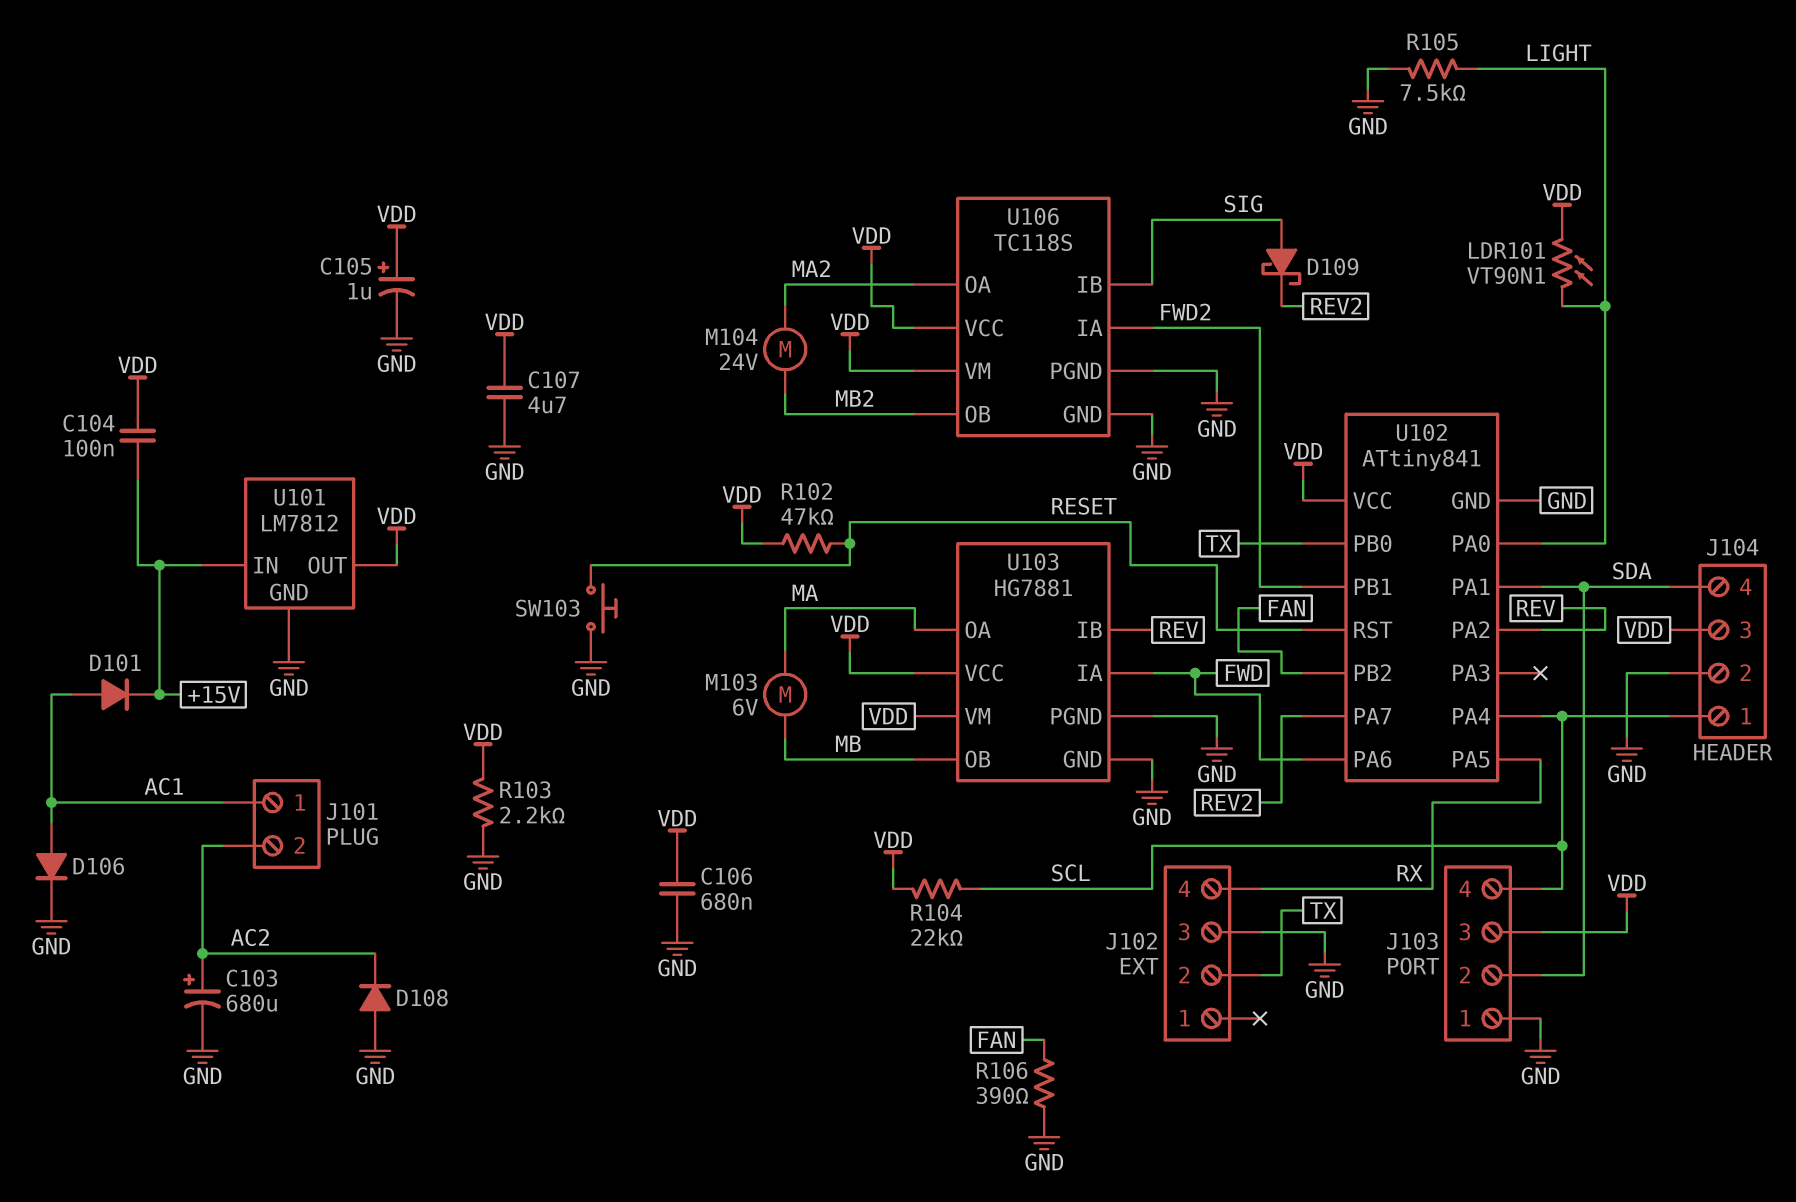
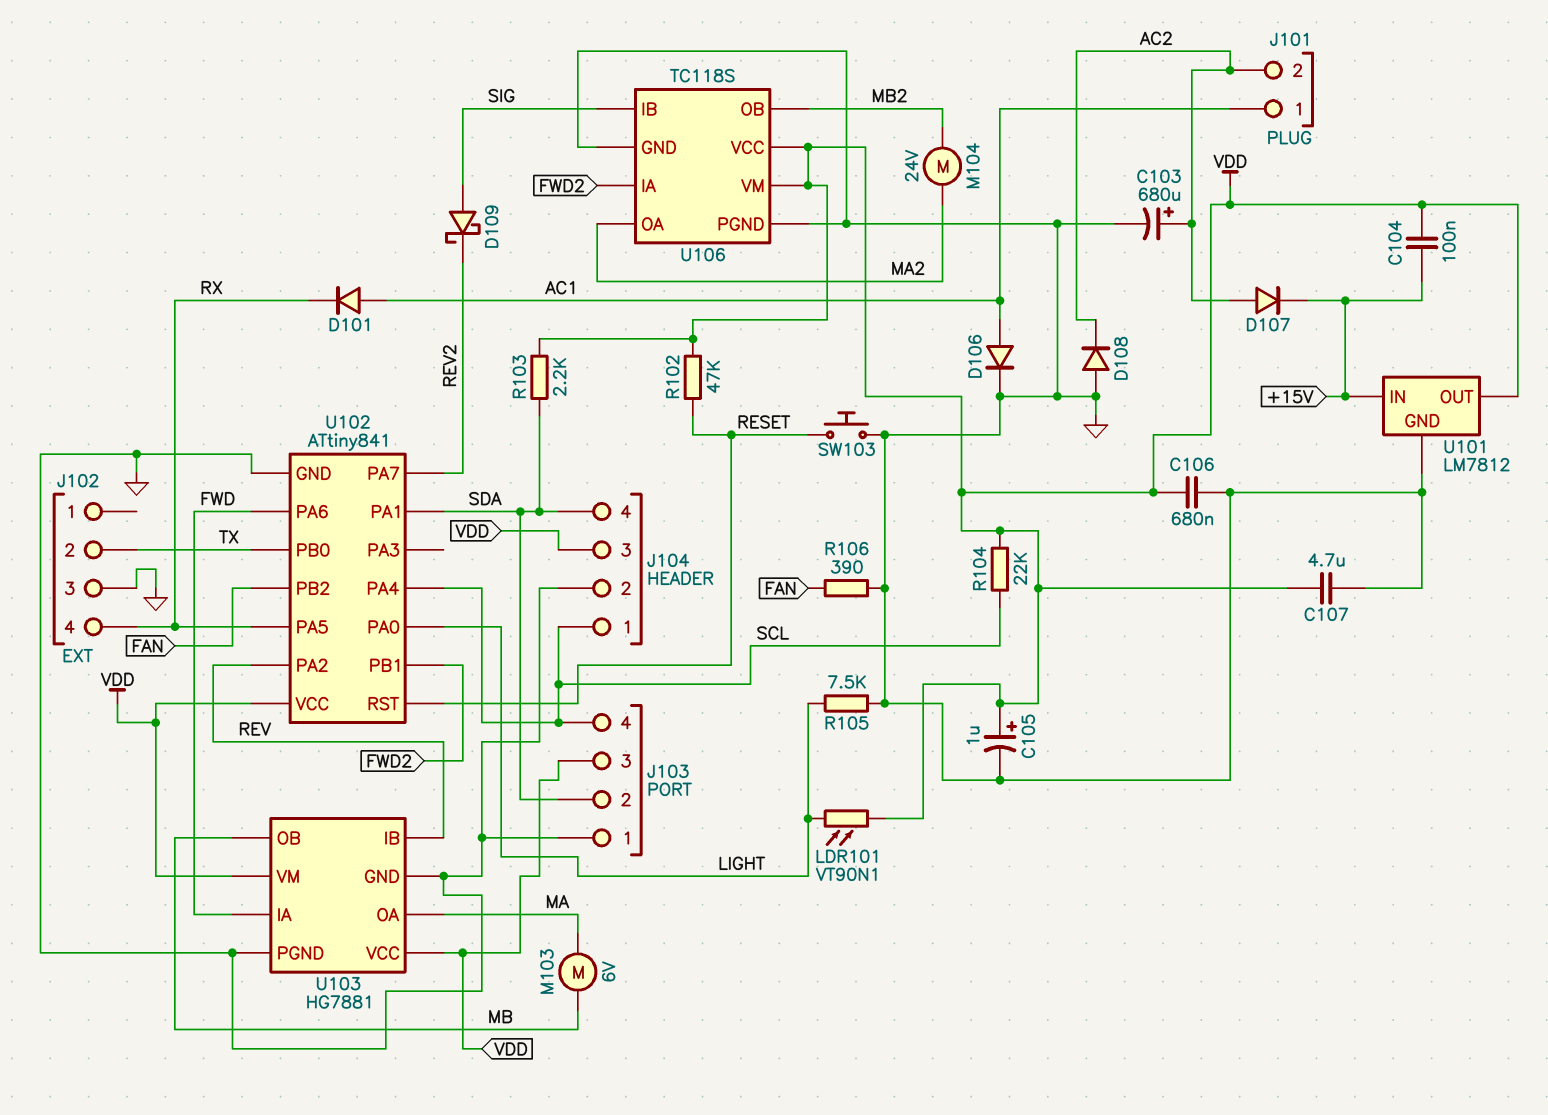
D101: diode (A AC1, K +15V) -> diode (A AC1, K RX)
D107: none -> diode (A AC2, K +15V)
R103: 2.2k (GND, VDD) -> 2.2k (SDA, VDD)

